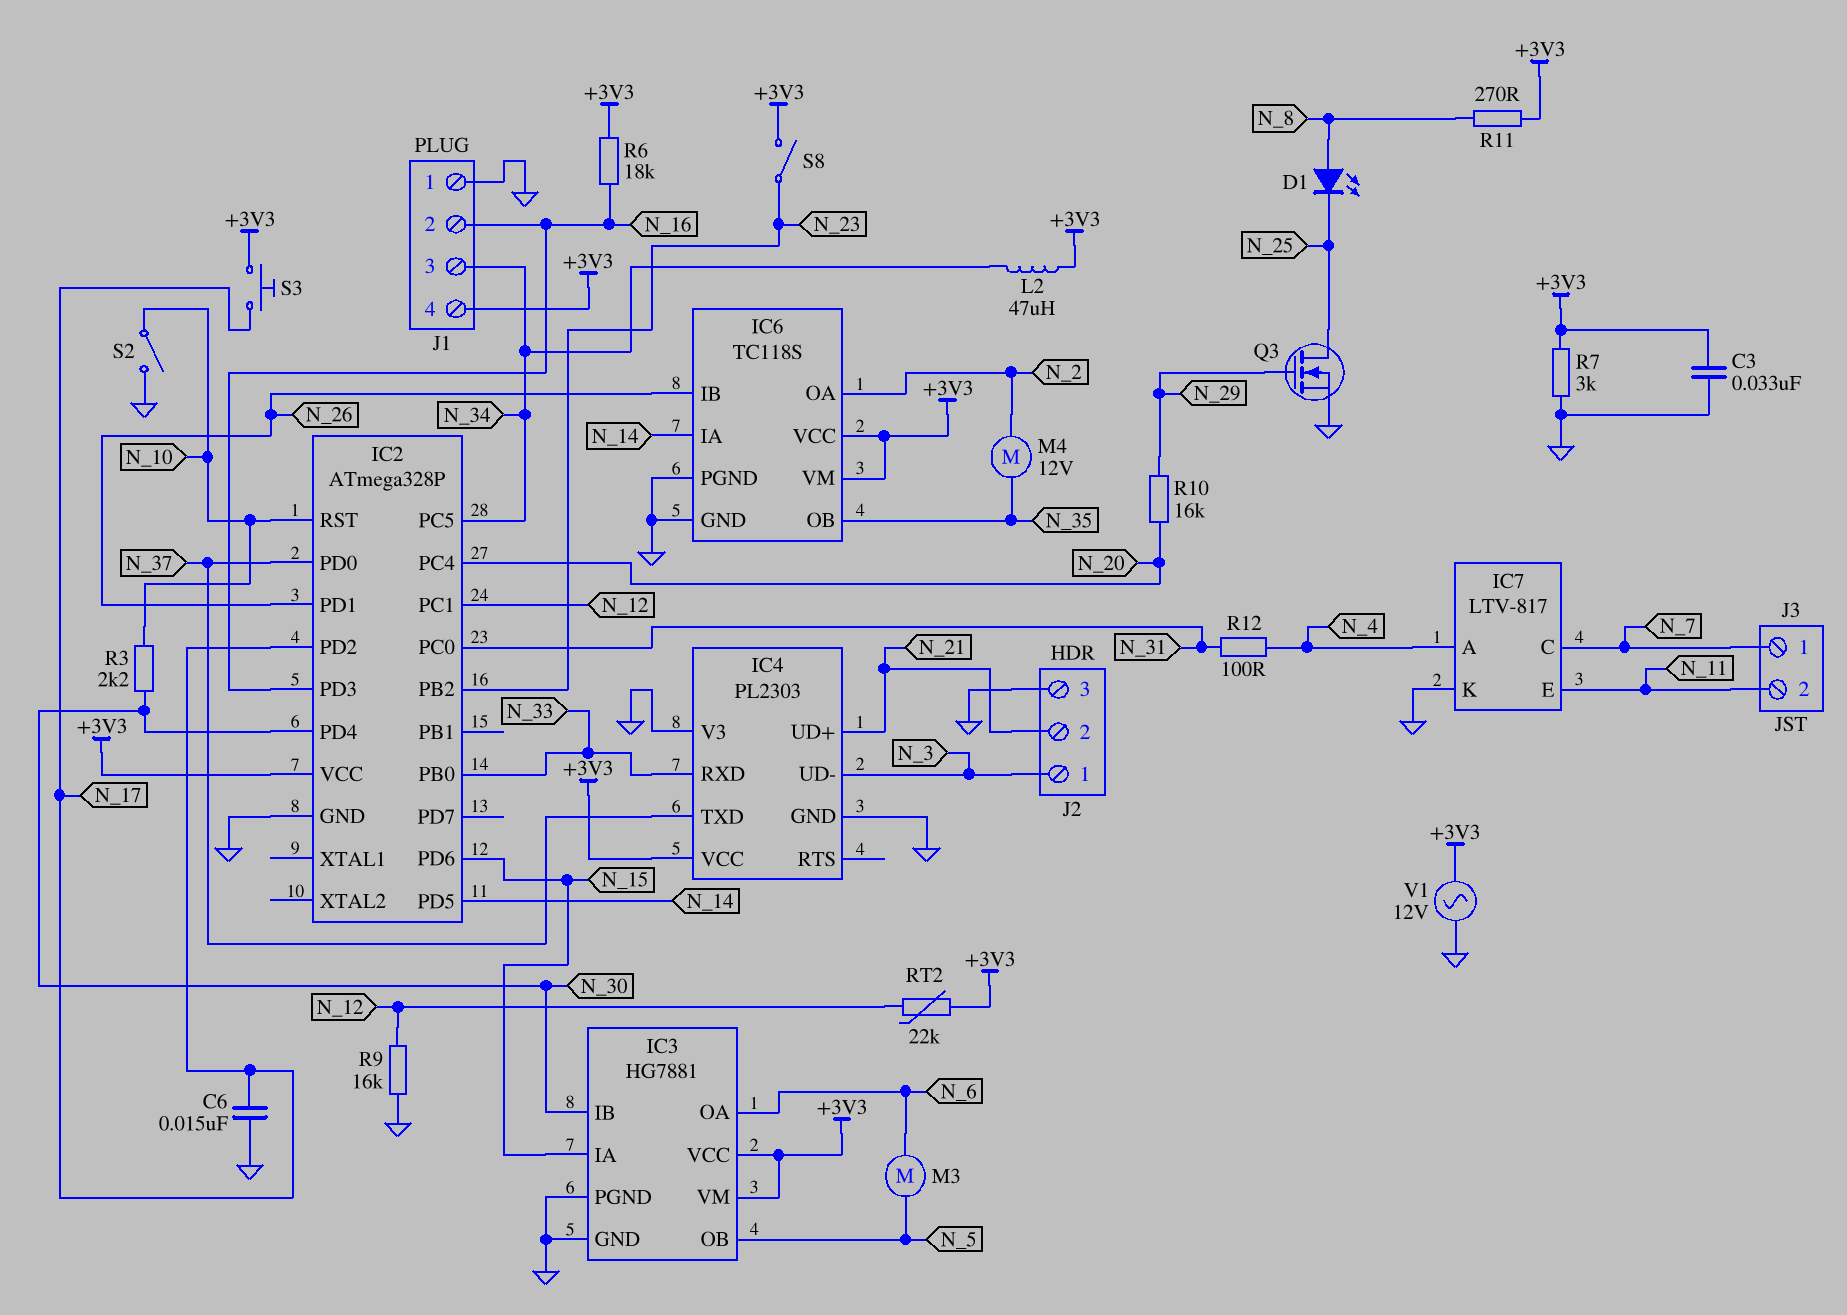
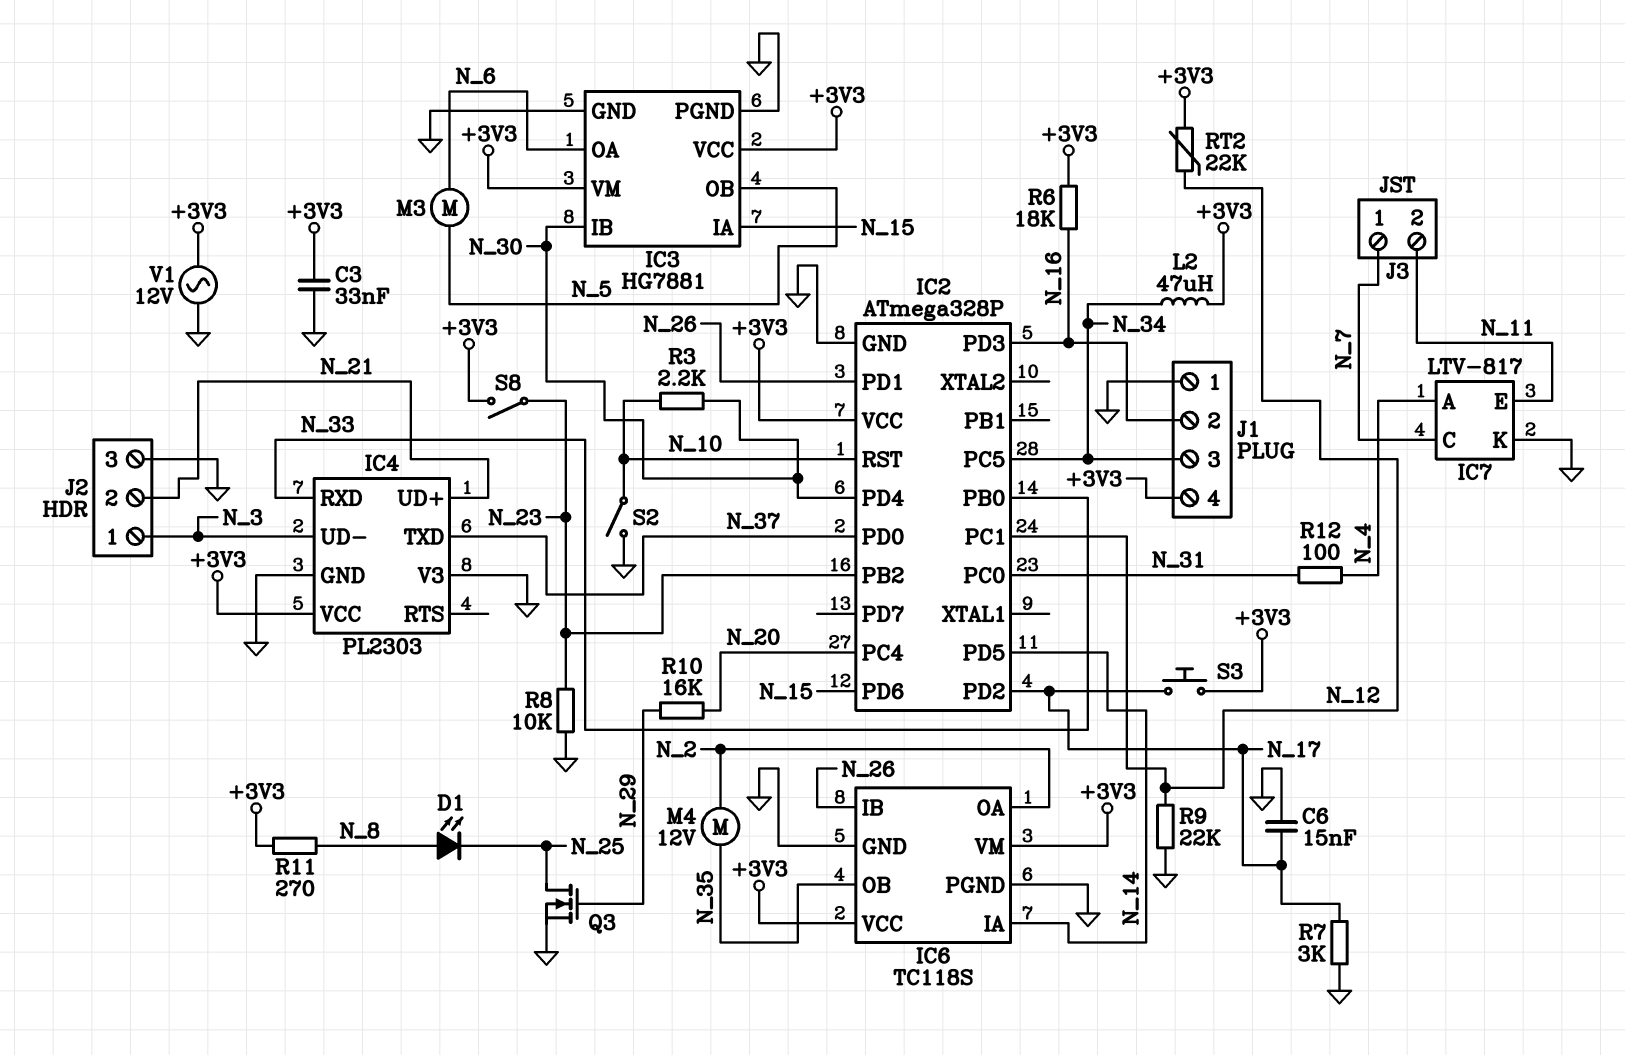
R7: 3k (+3V3, GND) -> 3k (GND, N_17)
R8: none -> 10k (GND, N_23)
R9: 16k (GND, N_12) -> 22k (GND, N_12)

